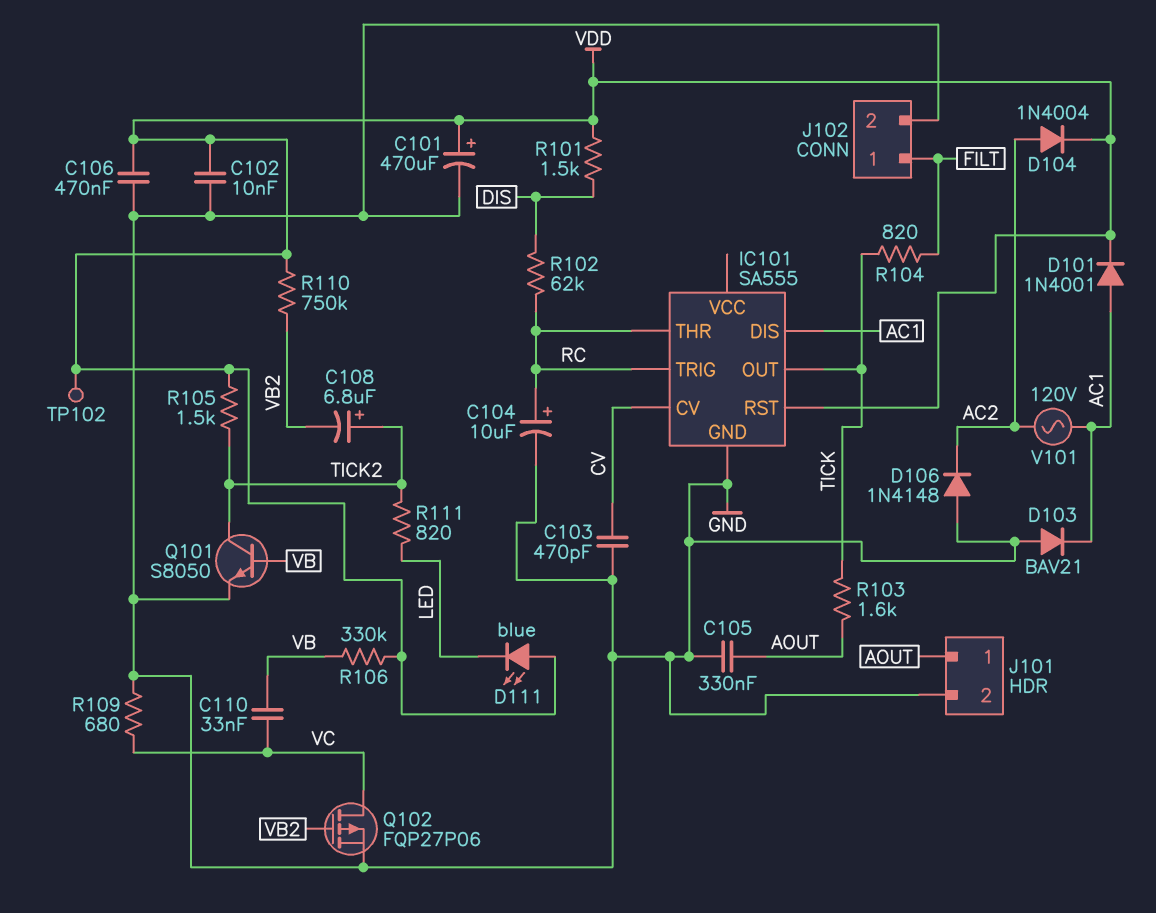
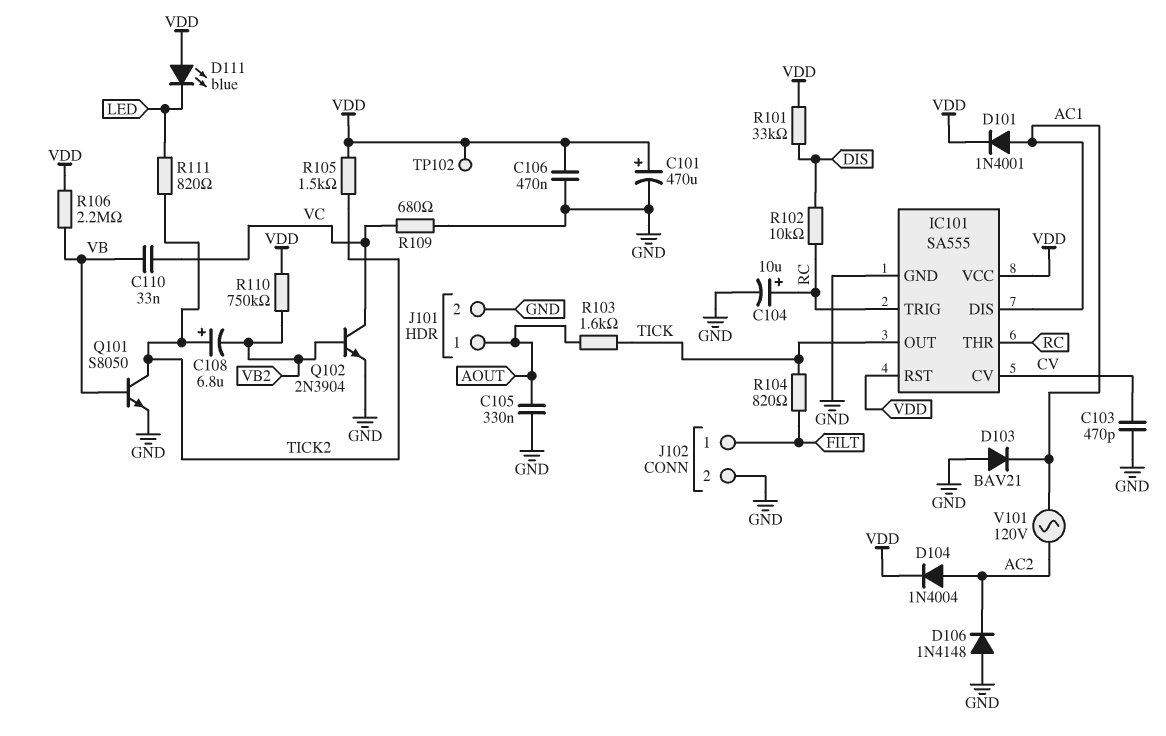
C102: 10nF (GND, VDD) -> none
IC101 pin VCC: none -> VDD
Q102: PMOS FQP27P06 (G VB2, D VC, S GND) -> NPN 2N3904 (B VB2, C VC, E GND)
R101: 1.5k (DIS, VDD) -> 33k (DIS, VDD)
R102: 62k (DIS, RC) -> 10k (DIS, RC)
R106: 330k (VB, VDD) -> 2.2M (VB, VDD)

